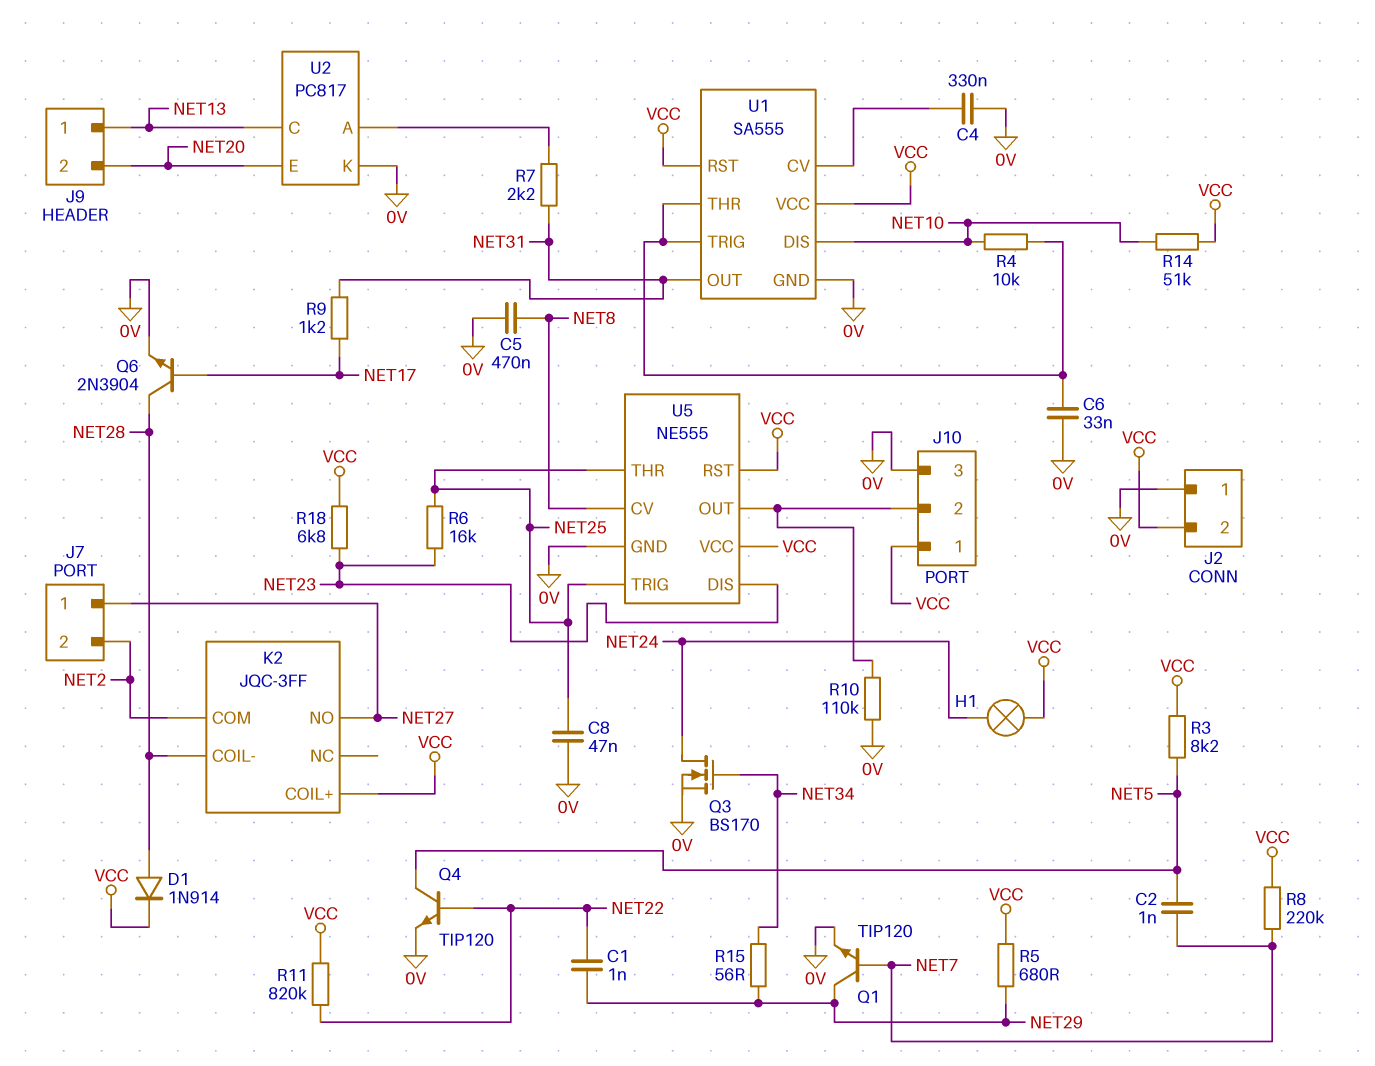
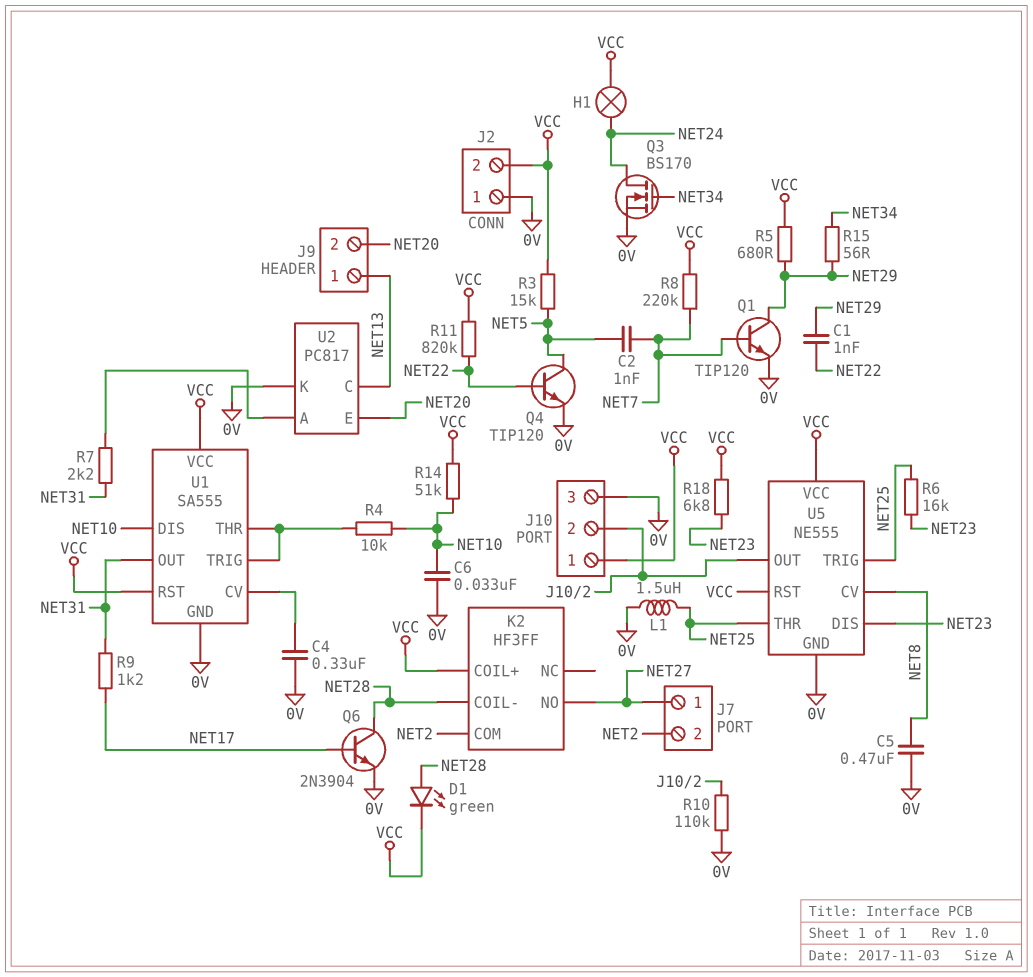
C6: 33nF (0V, U1/THR) -> 33nF (0V, NET10)
C8: 47nF (0V, NET25) -> none
D1: diode 1N914 (A NET28, K VCC) -> LED green (A NET28, K VCC)
K2: JQC-3FF -> HF3FF
L1: none -> 1.5uH (0V, NET25)
R3: 8.2k (NET5, VCC) -> 15k (NET5, VCC)

